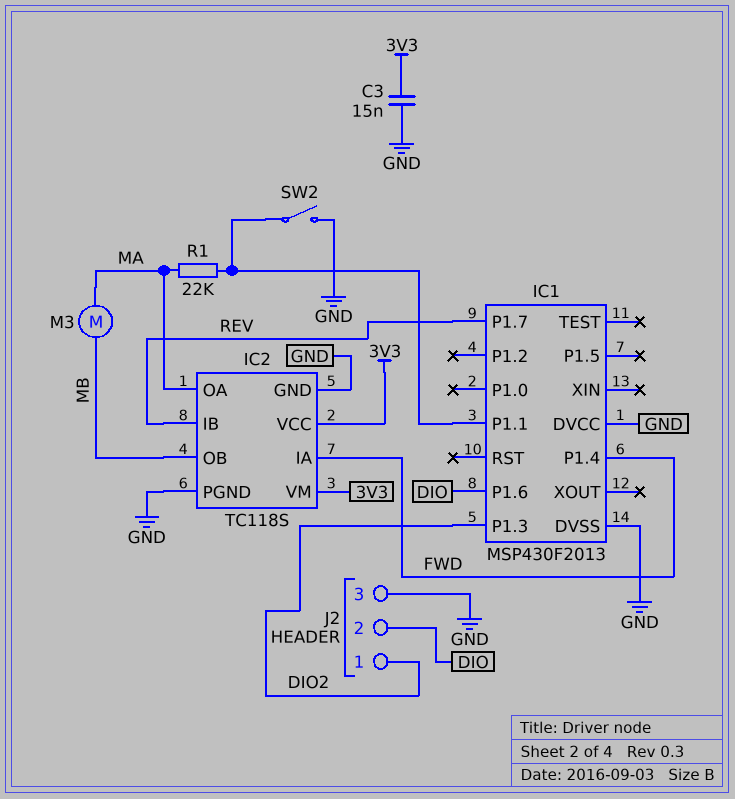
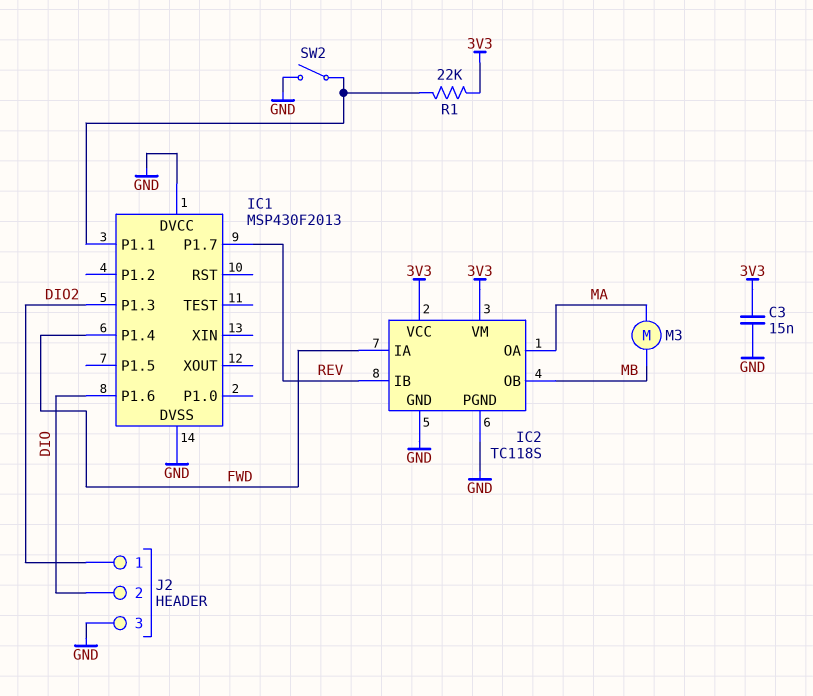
R1: 22k (IC1/P1.1, MA) -> 22k (3V3, IC1/P1.1)

